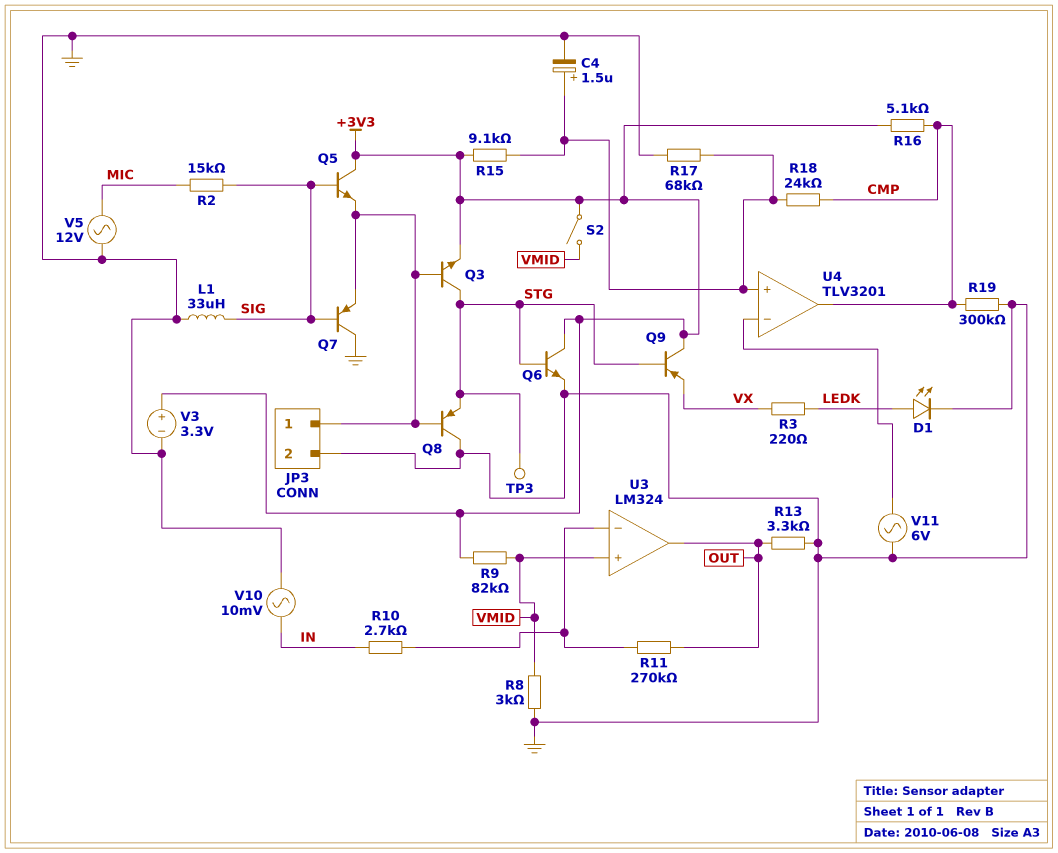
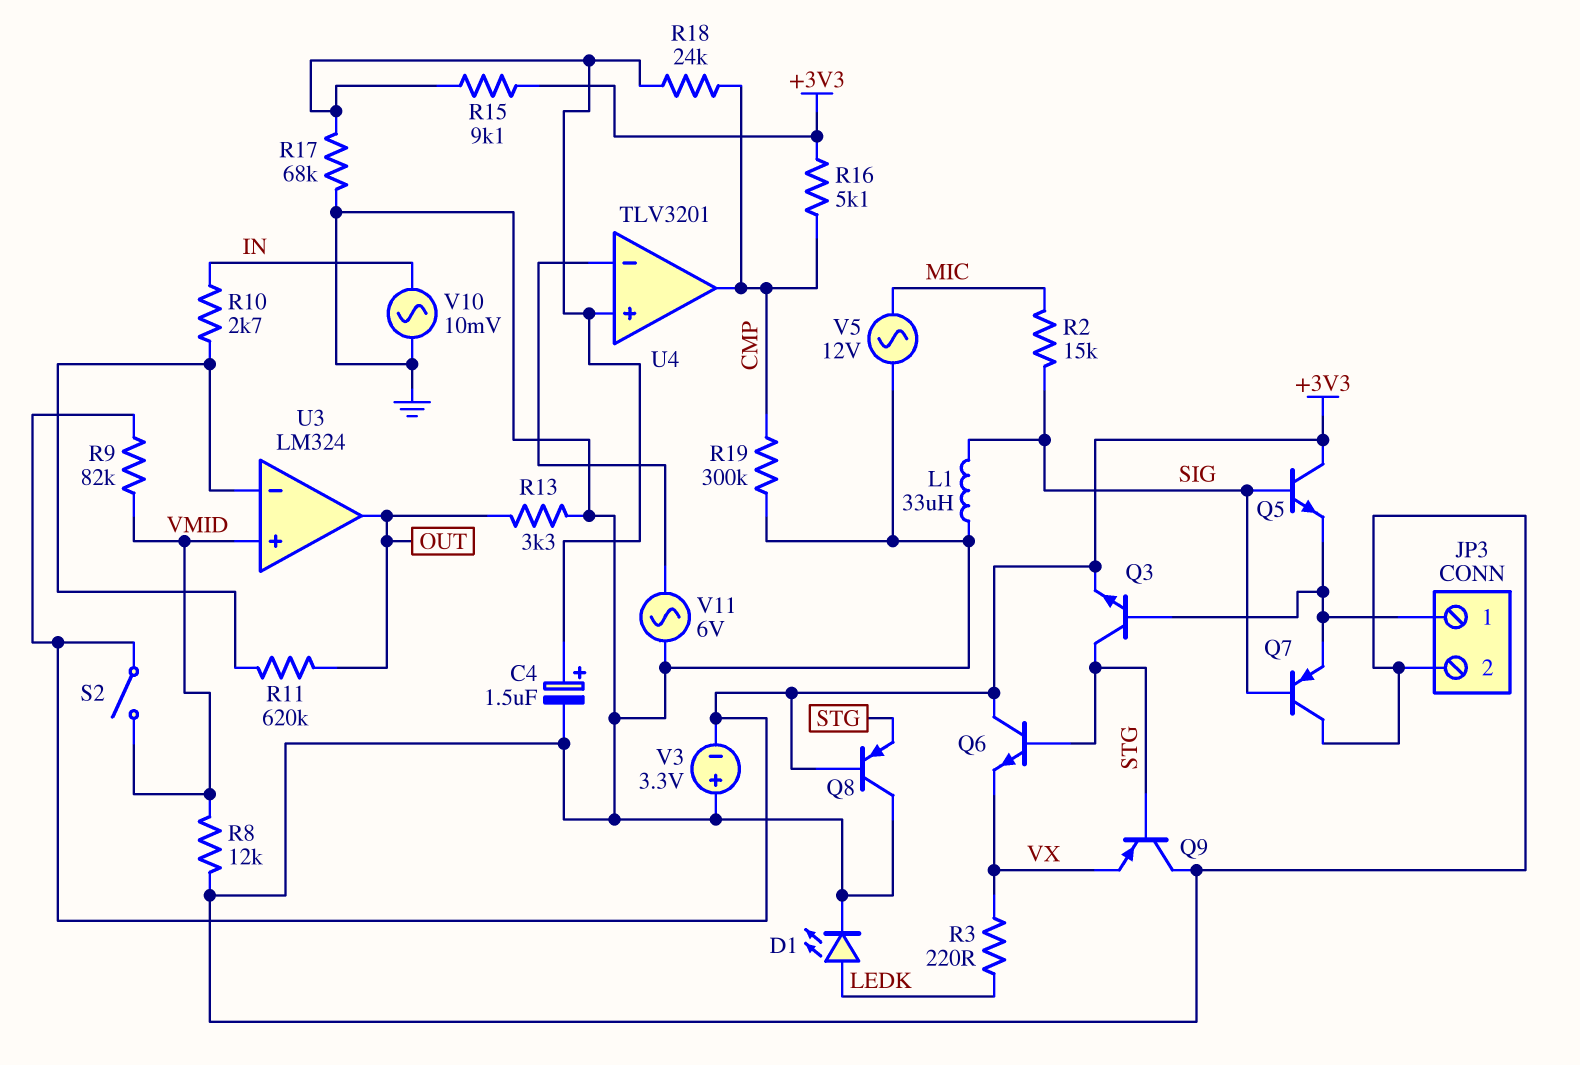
Q6: NPN (B STG, C +3V3, E GND) -> NPN (B STG, C +3V3, E VX)
Q8: PNP (B JP3/1, C GND, E STG) -> PNP (B +3V3, C GND, E STG)
Q9: PNP (B STG, C +3V3, E VX) -> PNP (B STG, C GND, E VX)
R8: 3k (GND, VMID) -> 12k (GND, VMID)
R11: 270k (OUT, U3/in-) -> 620k (OUT, U3/in-)
TP3: test point (STG) -> none
V3: 3.3V (plus +3V3, minus GND) -> 3.3V (plus GND, minus +3V3)

